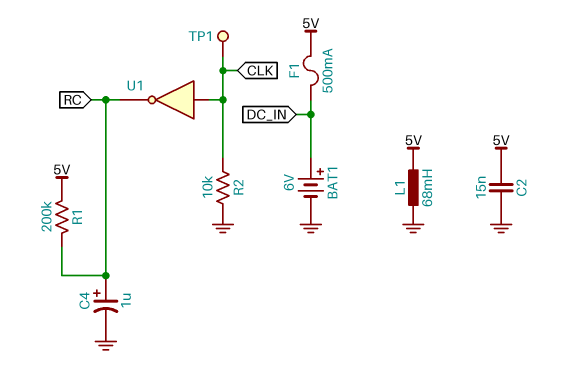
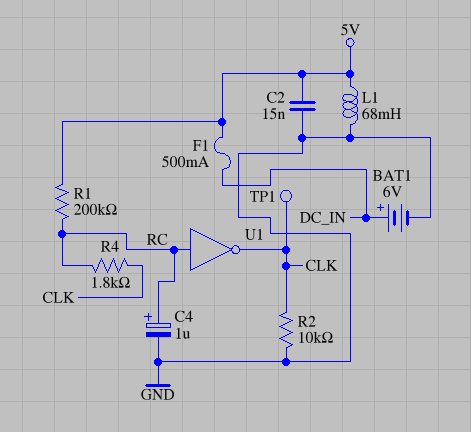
R4: none -> 1.8k (CLK, RC)
U1: NOT (in CLK, out RC) -> NOT (in RC, out CLK)

